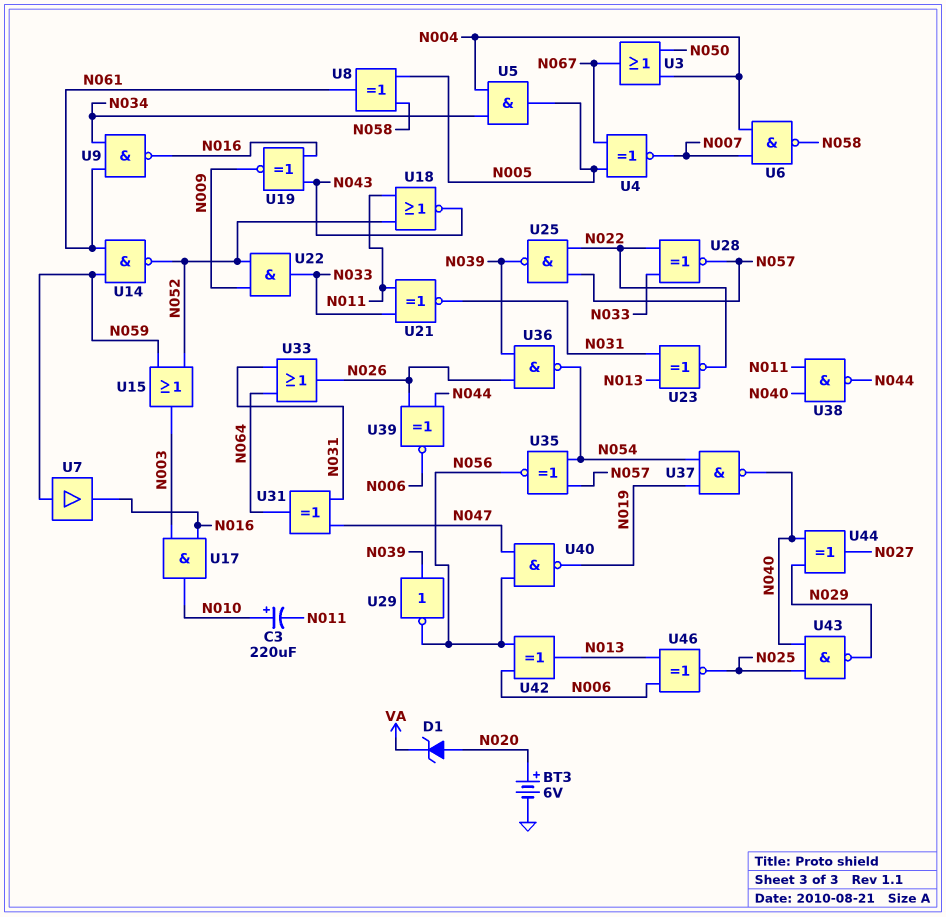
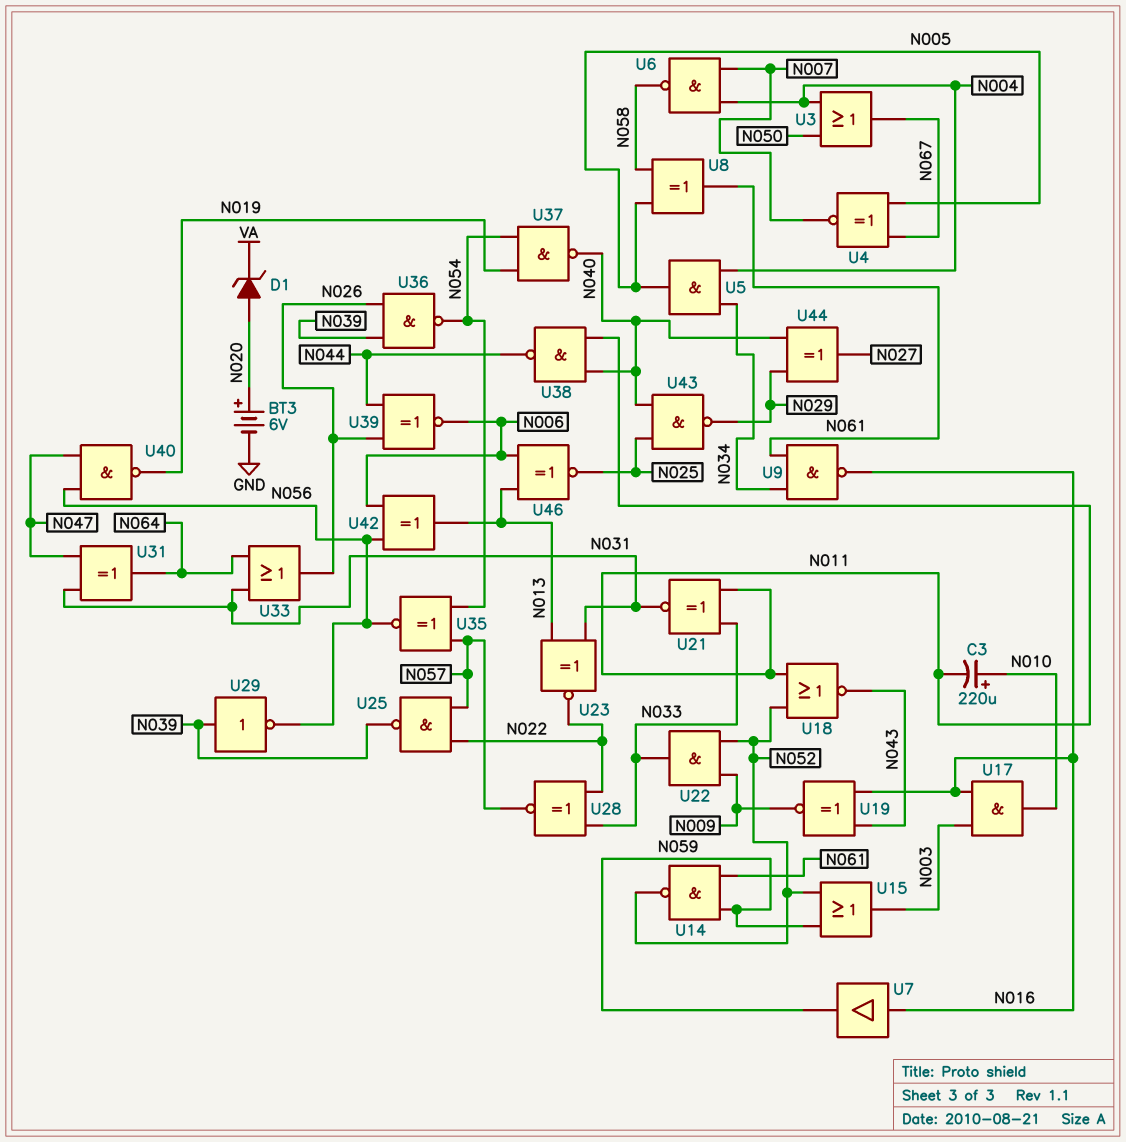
U7: buffer (in N059, out N016) -> buffer (in N016, out N059)

